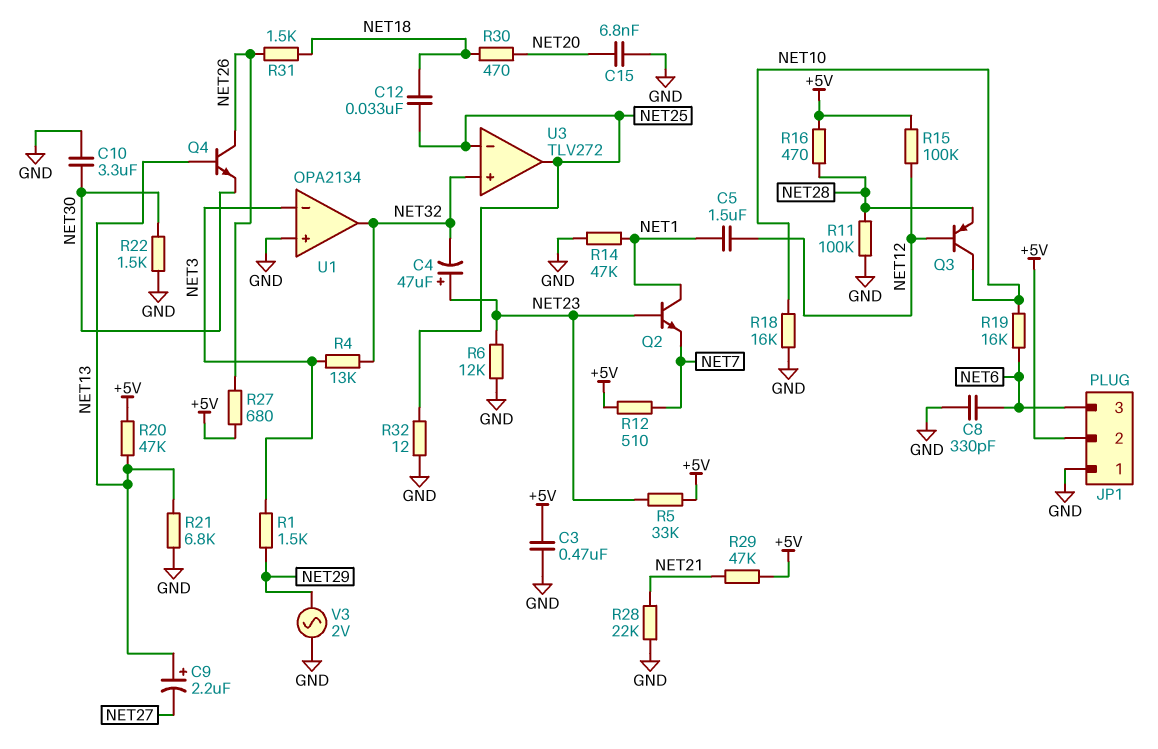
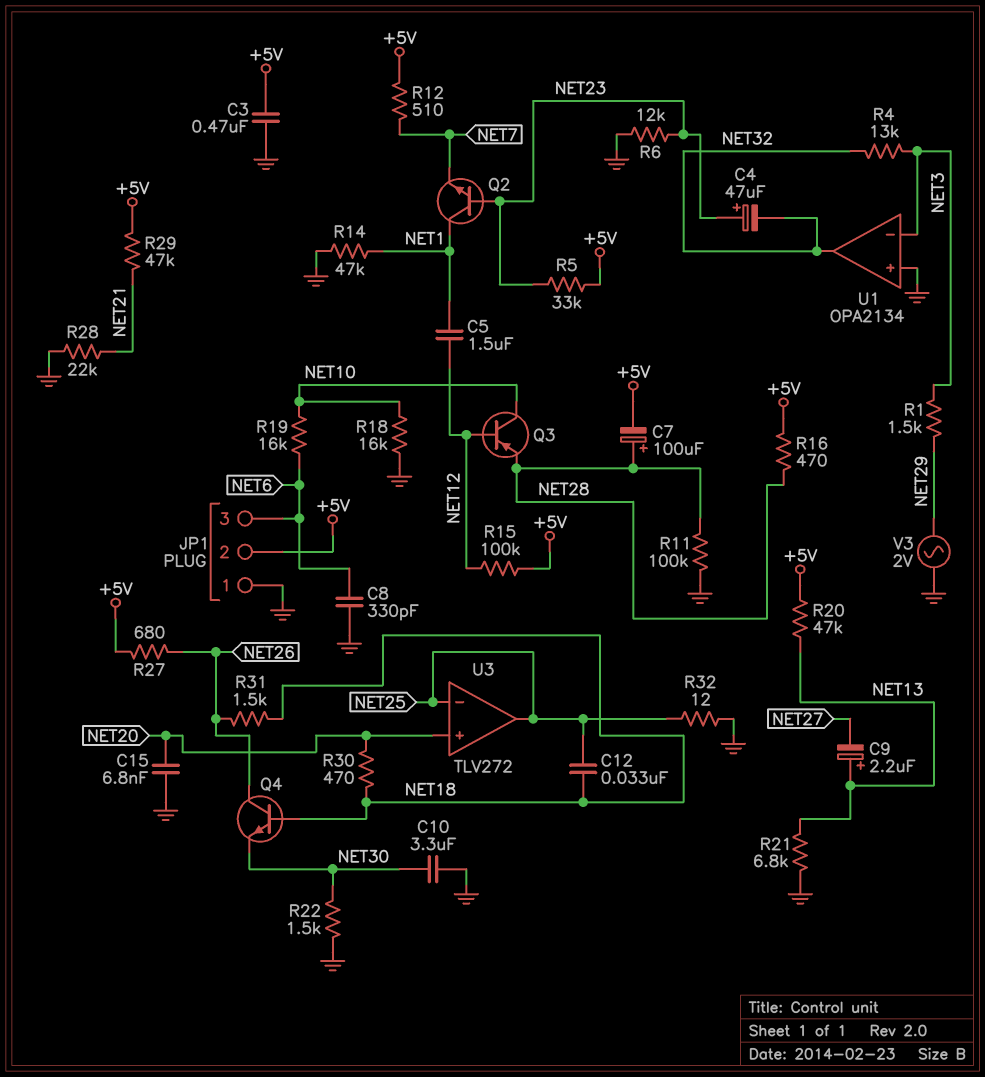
C7: none -> 100uF (plus NET28, minus +5V)
Q4: NPN (B NET13, C NET26, E NET30) -> NPN (B NET18, C NET26, E NET30)
U3 pin in+: NET32 -> NET20

